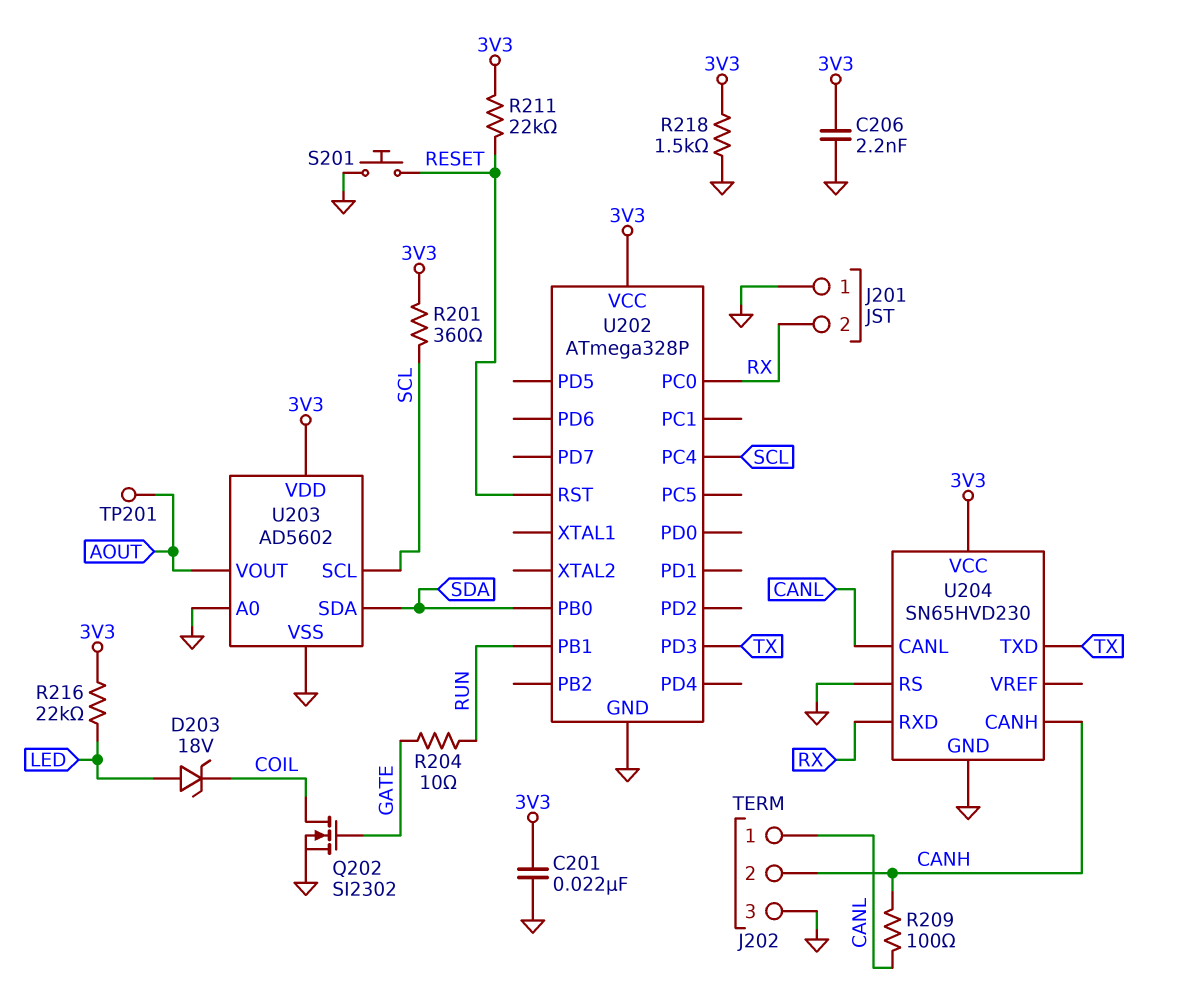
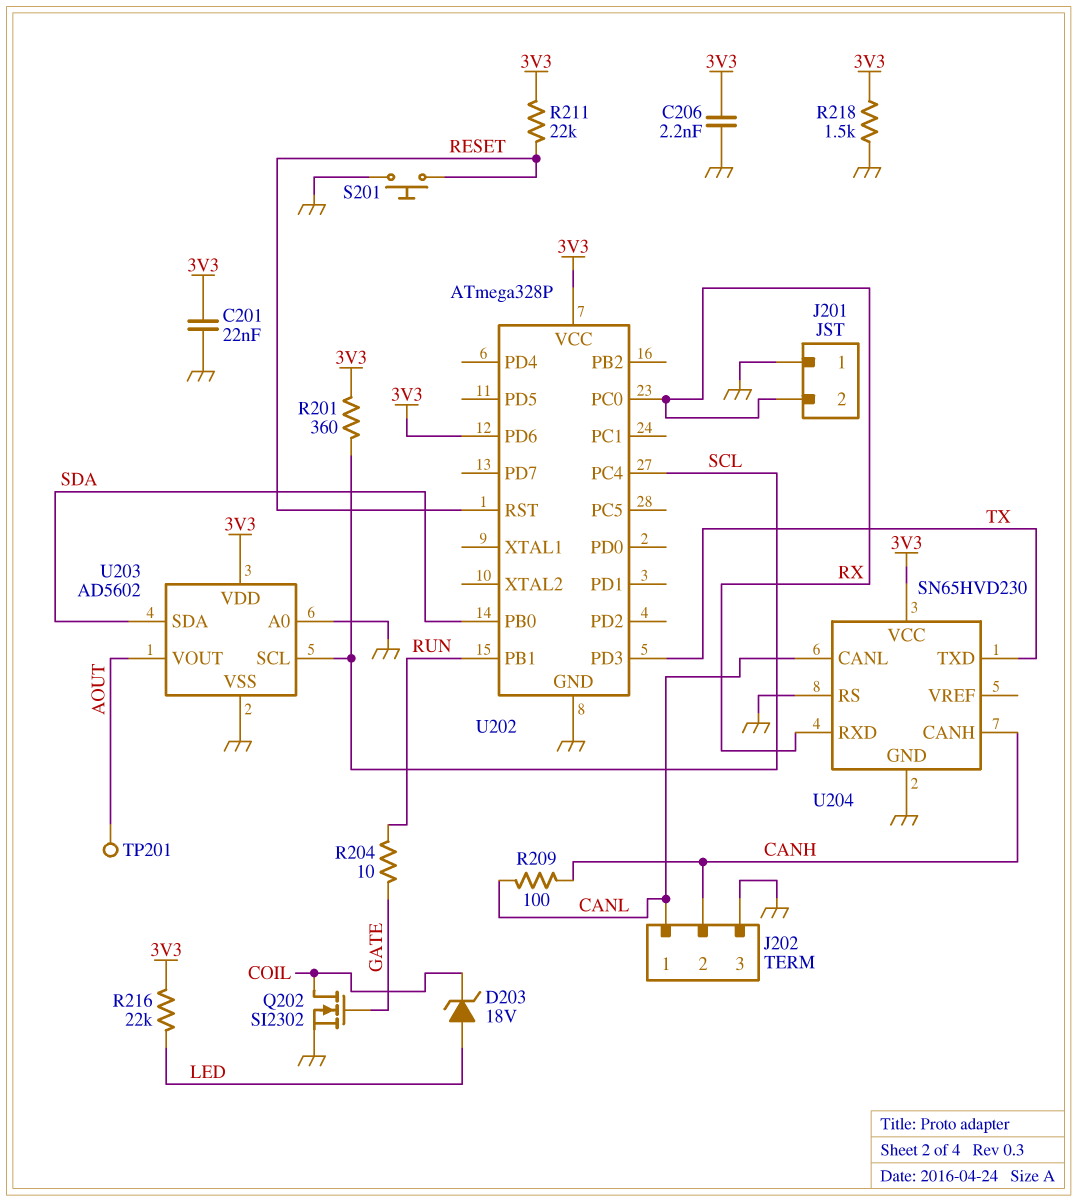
U202 pin PD6: none -> 3V3

